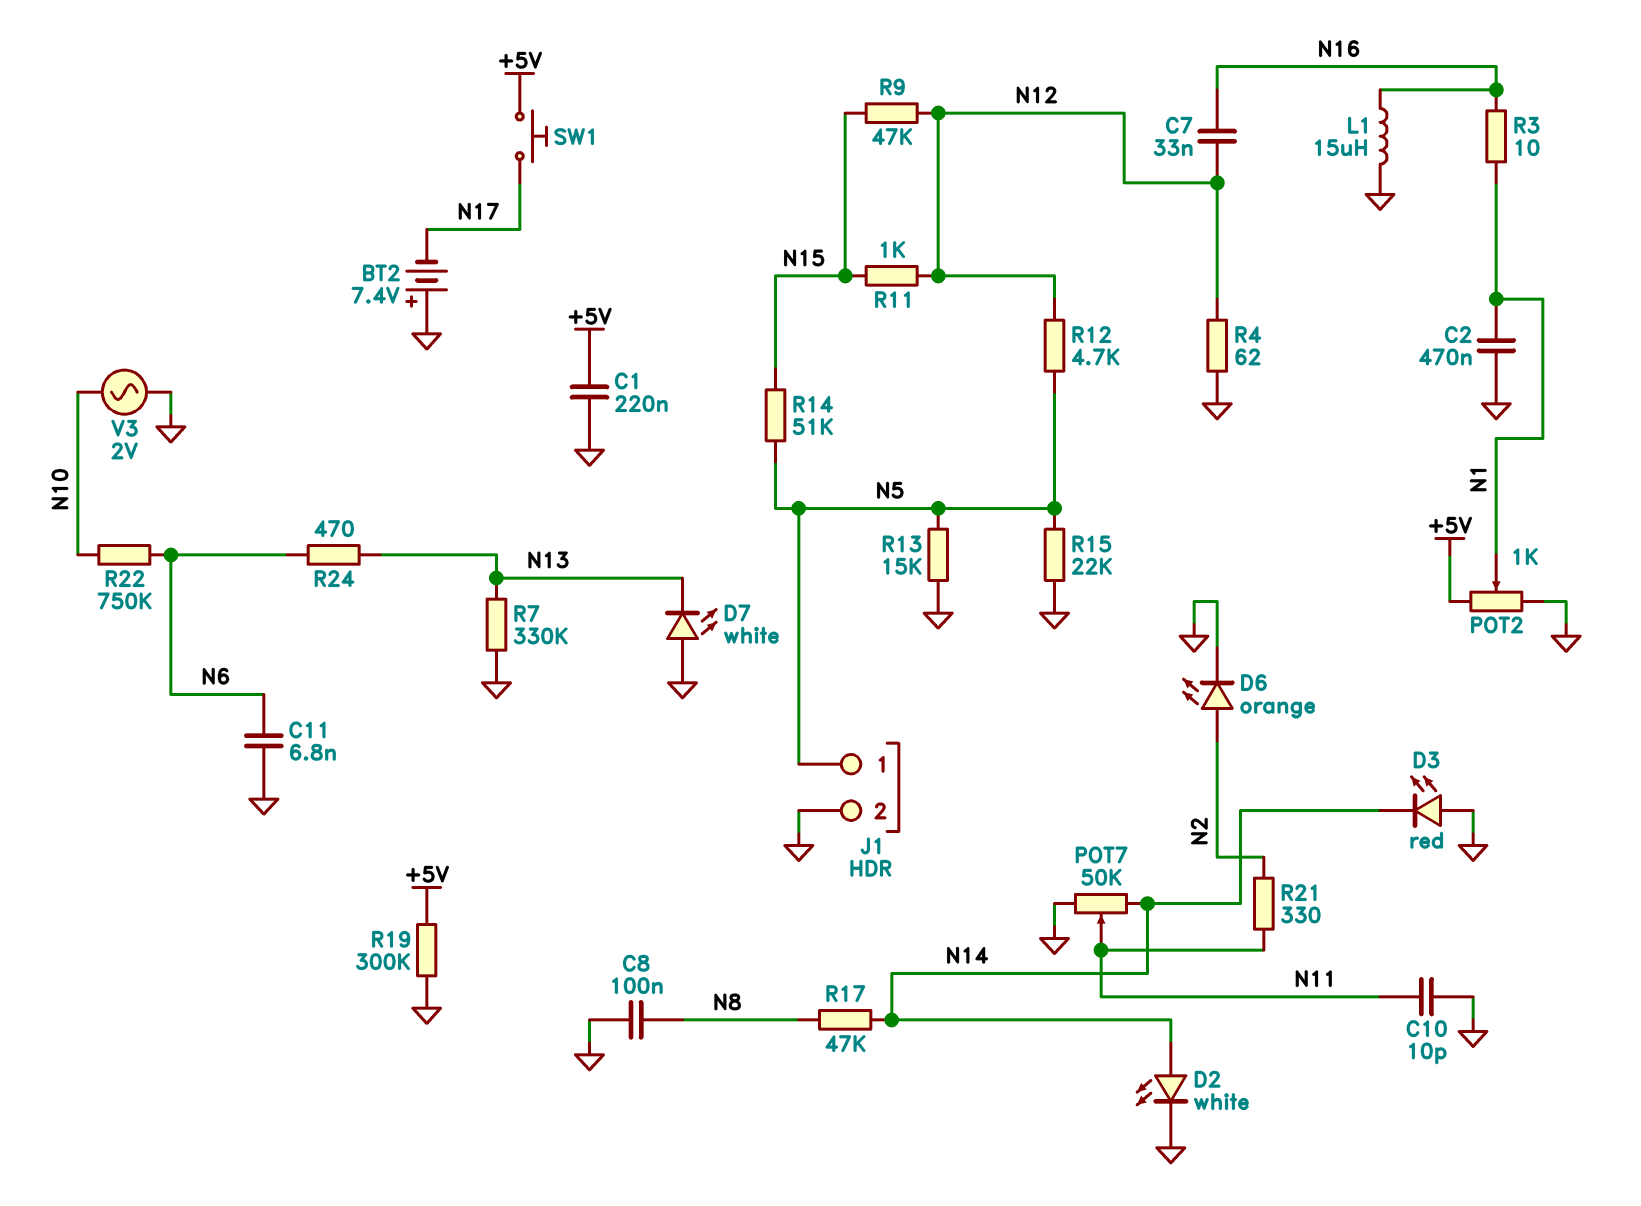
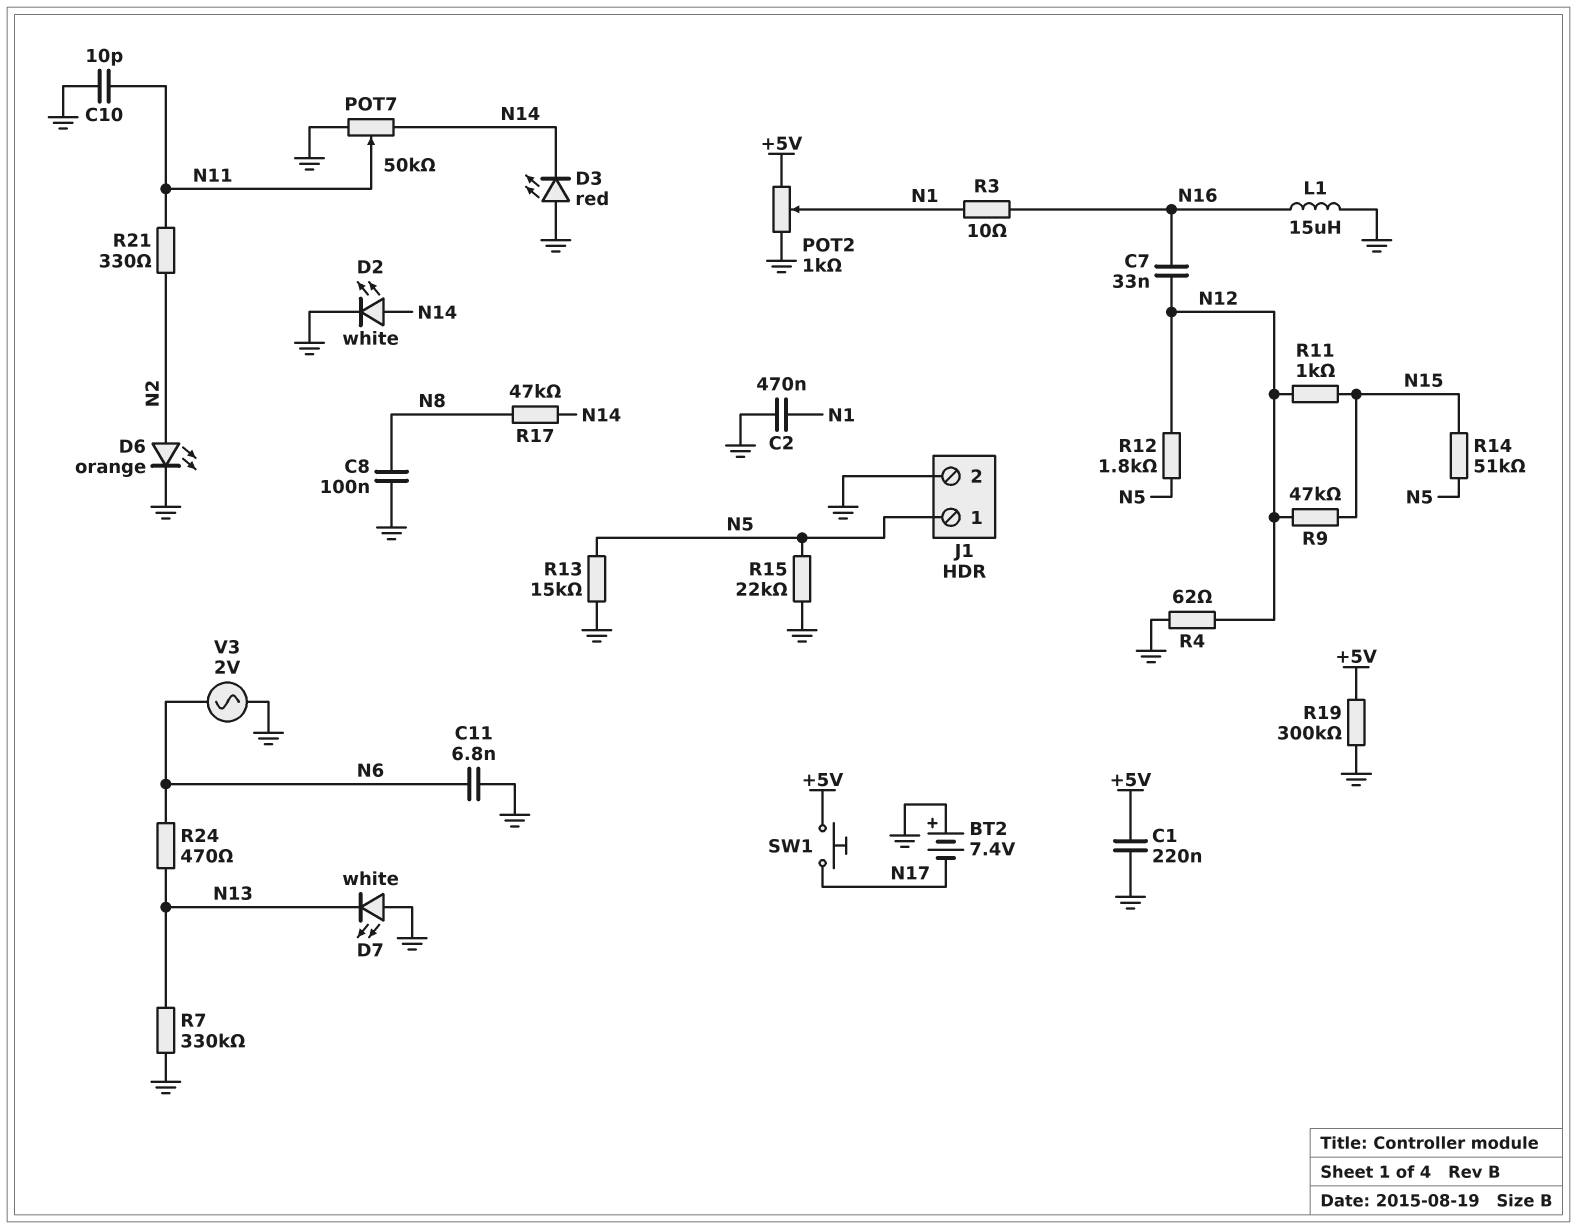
R12: 4.7k (N5, N12) -> 1.8k (N5, N12)
R22: 750k (N6, N10) -> none
V3: AC 2V (GND, N10) -> AC 2V (GND, N6)

